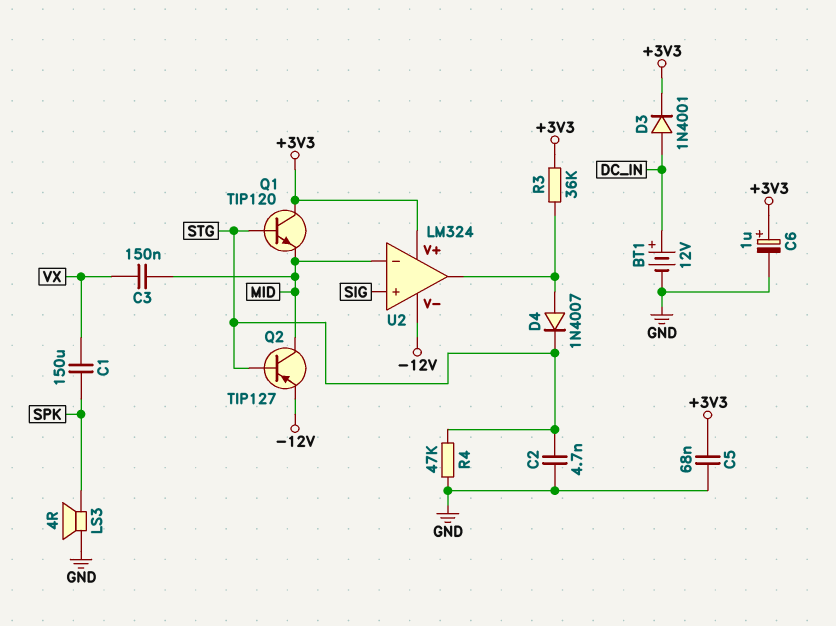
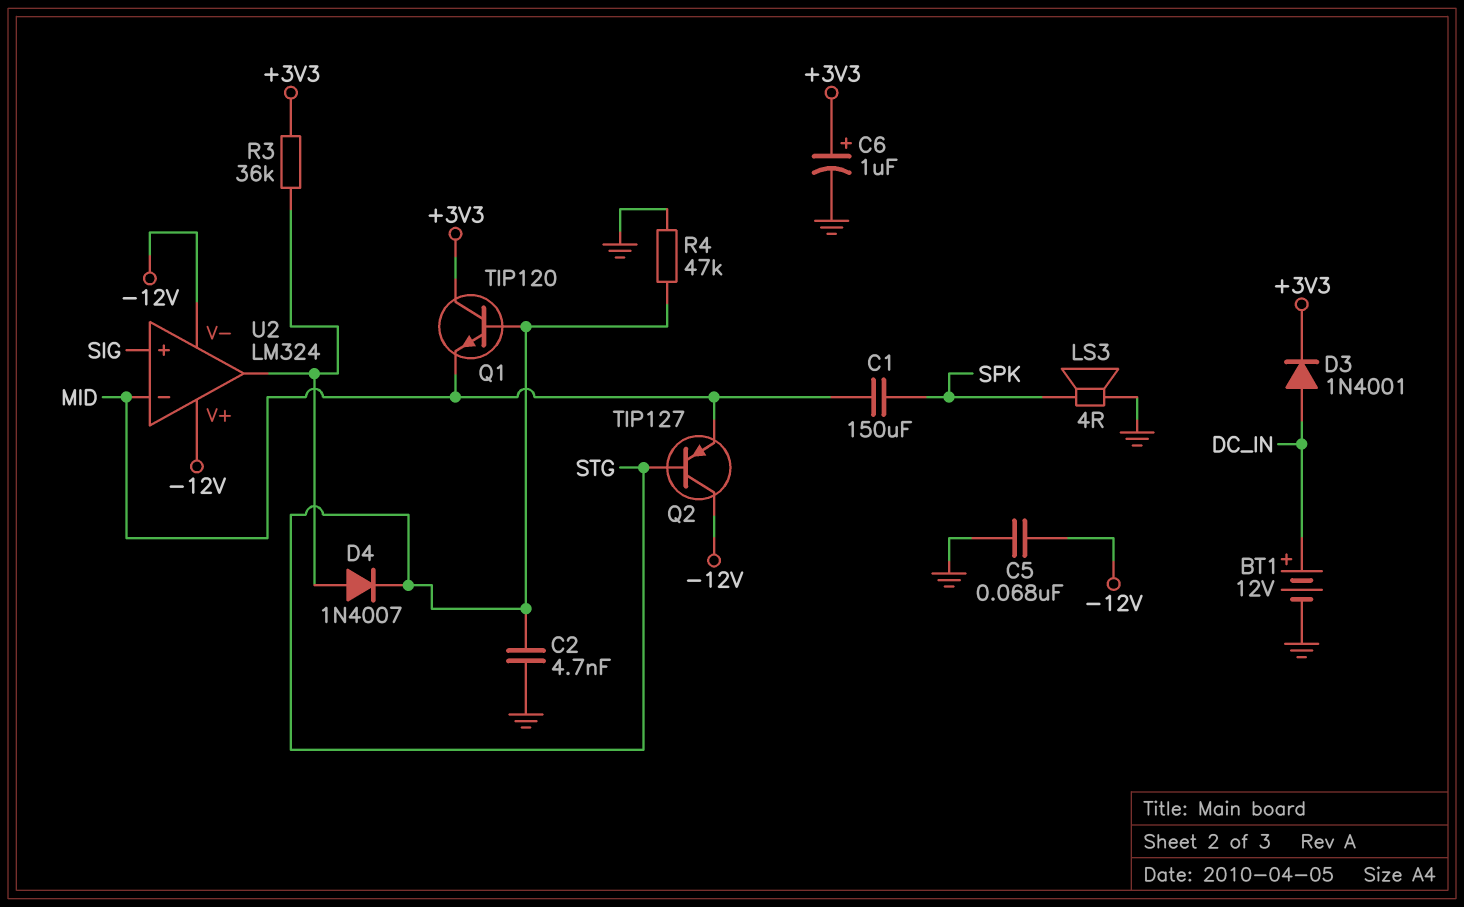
C1: 150uF (SPK, VX) -> 150uF (MID, SPK)
C3: 150nF (MID, VX) -> none
C5: 68nF (+3V3, GND) -> 68nF (-12V, GND)
Q2: PNP TIP127 (B STG, C MID, E -12V) -> PNP TIP127 (B STG, C -12V, E MID)
U2 pin V+: +3V3 -> -12V

